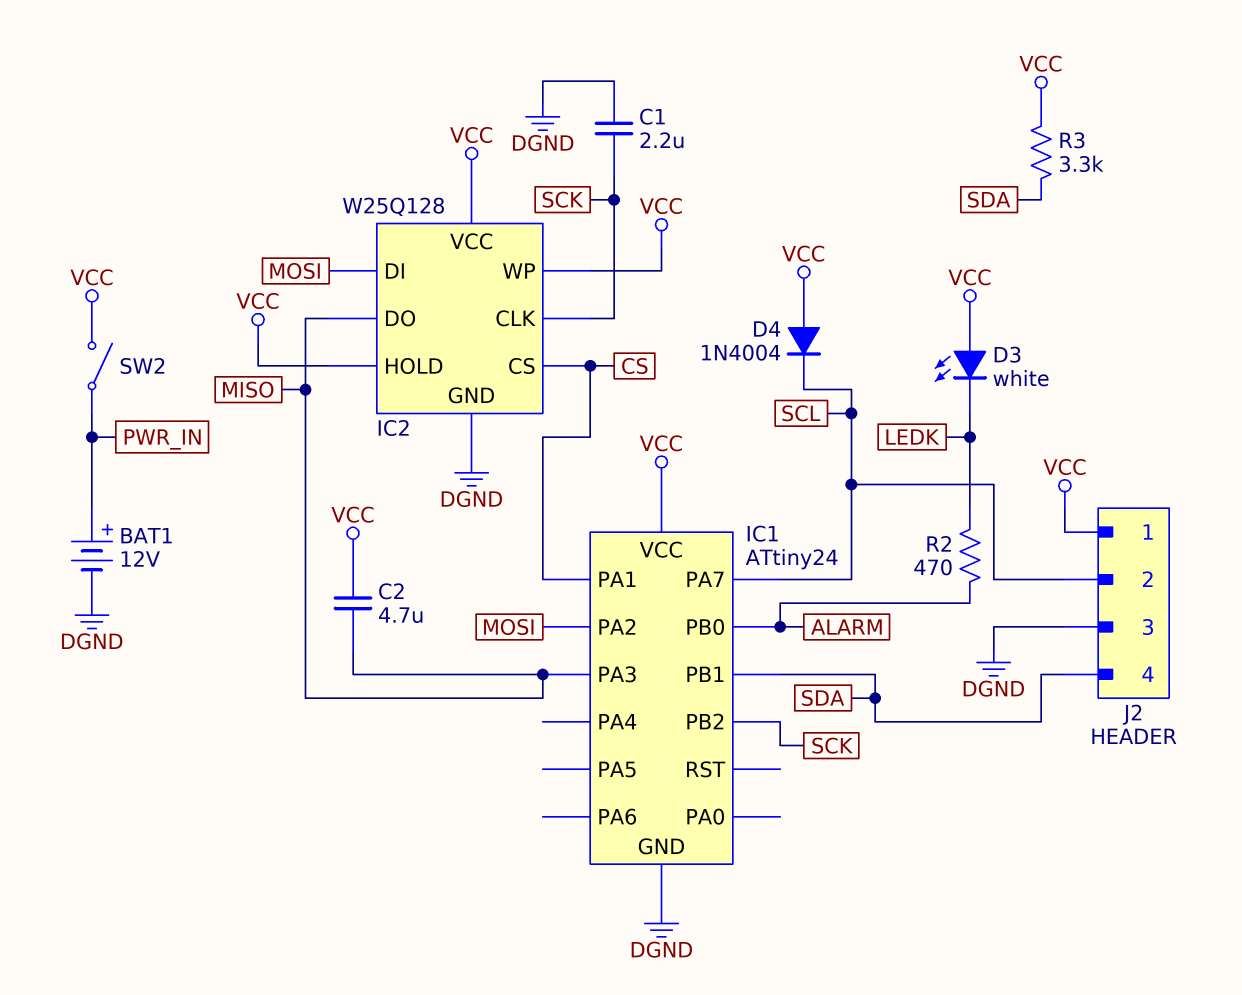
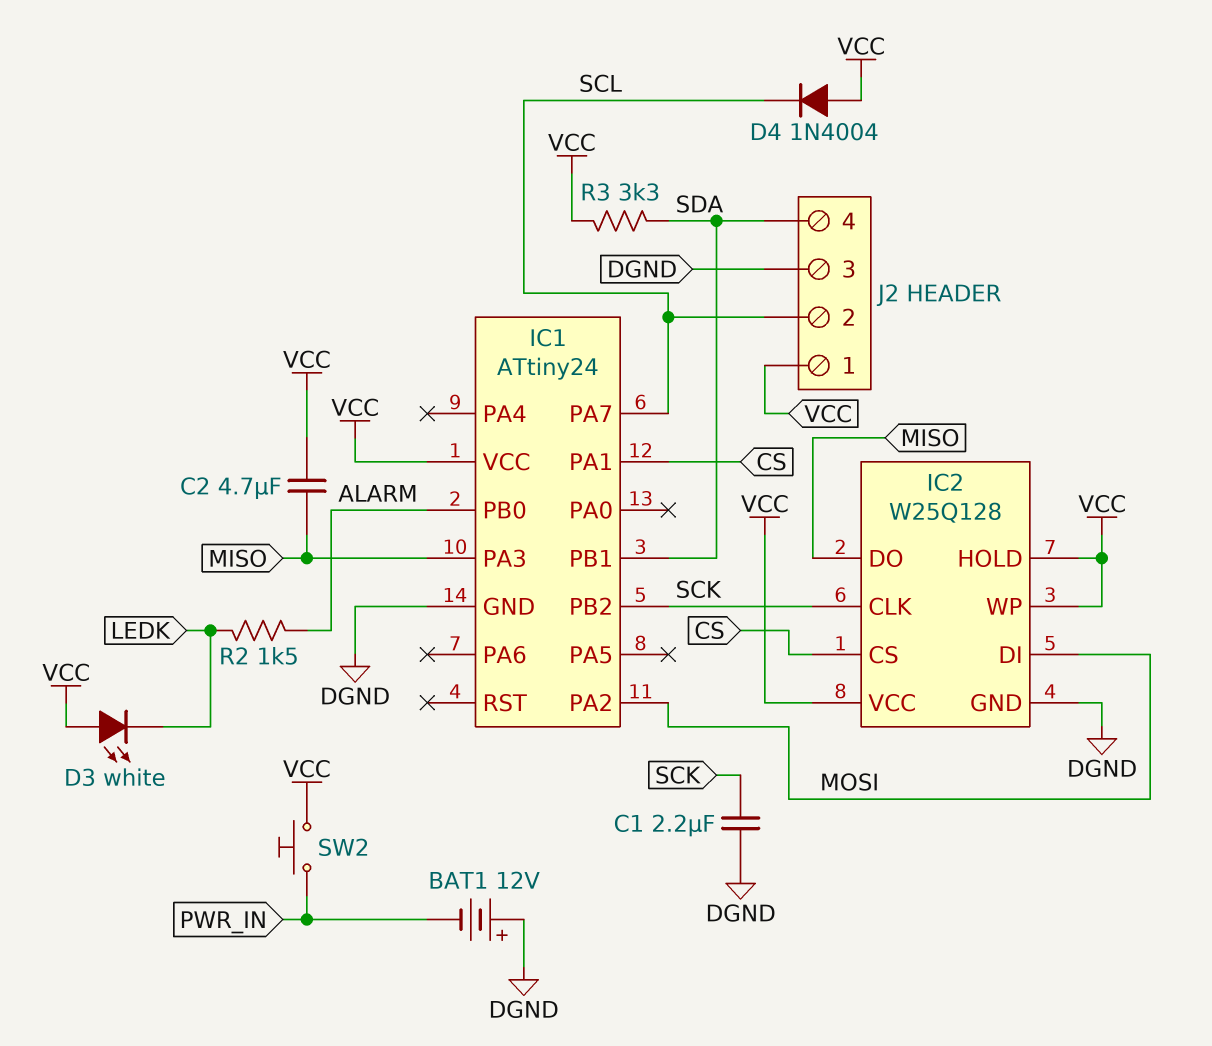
BAT1: 12V (plus PWR_IN, minus DGND) -> 12V (plus DGND, minus PWR_IN)
R2: 470 (ALARM, LEDK) -> 1.5k (ALARM, LEDK)
SW2: switch (PWR_IN, VCC) -> button (PWR_IN, VCC)

